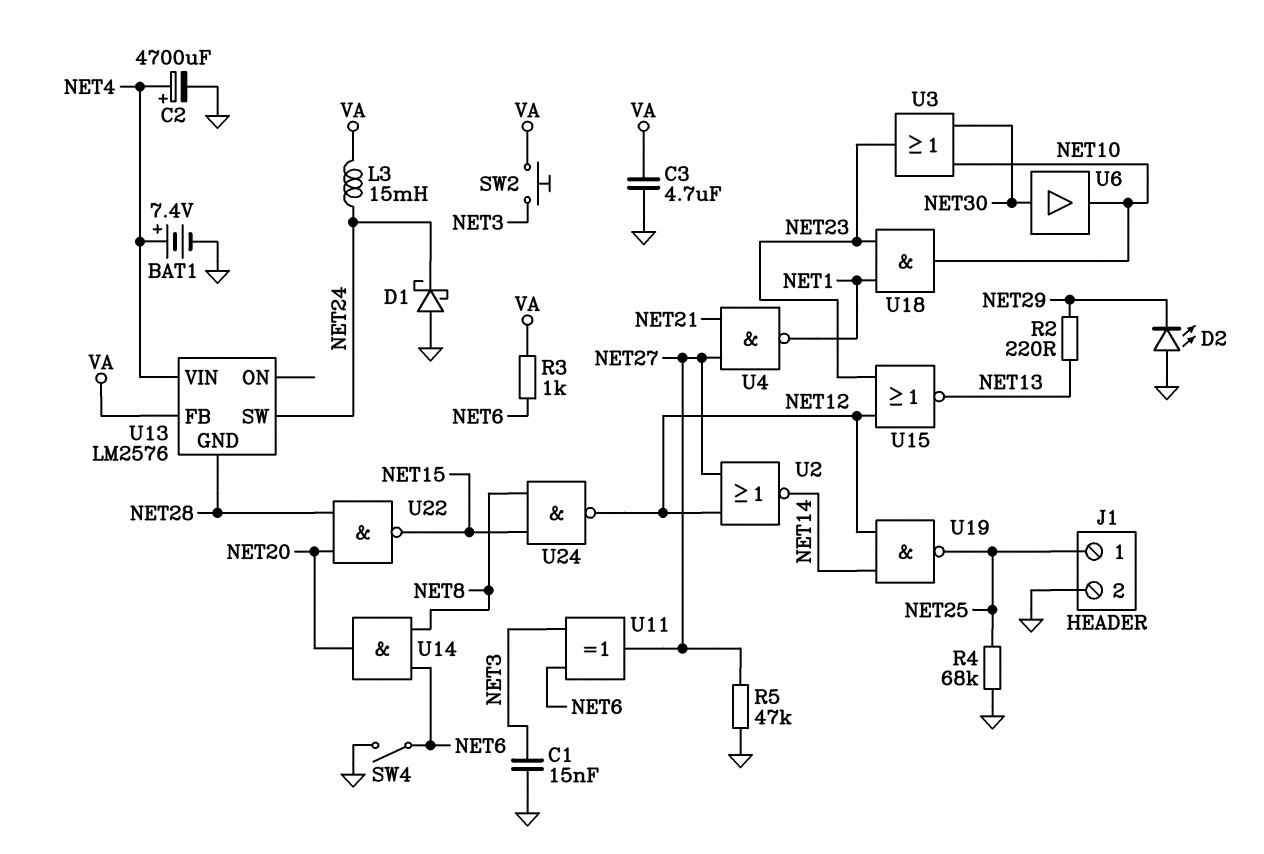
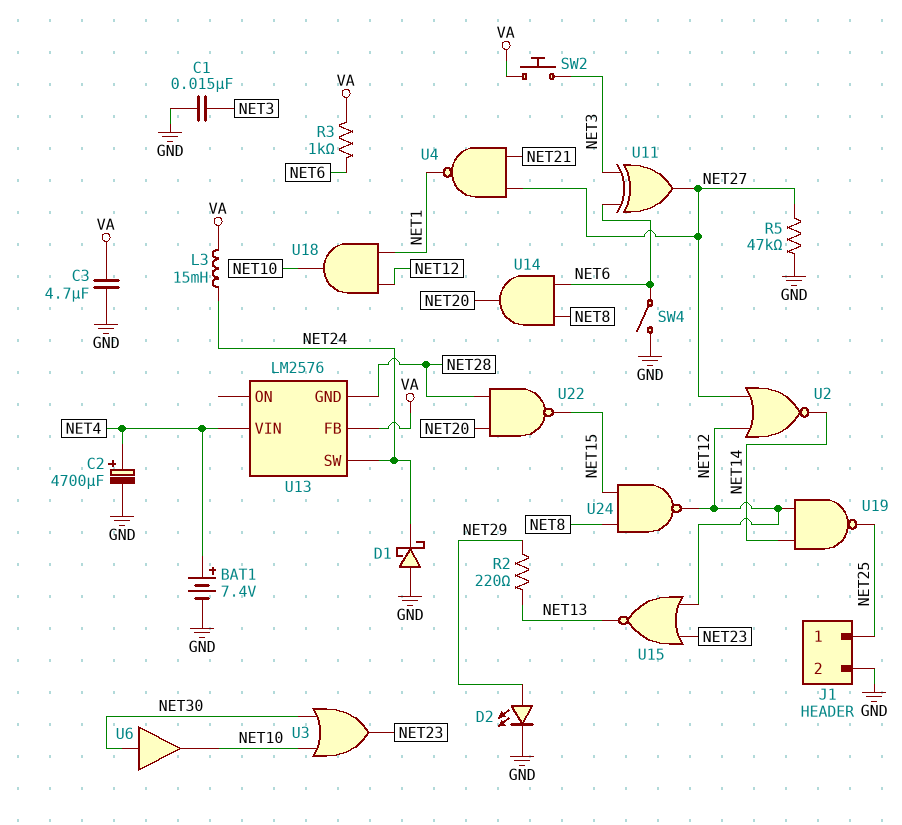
D2: LED (A GND, K NET29) -> LED (A NET29, K GND)
R4: 68k (GND, NET25) -> none
U18: AND (in NET1, in NET23, out NET10) -> AND (in NET1, in NET12, out NET10)

